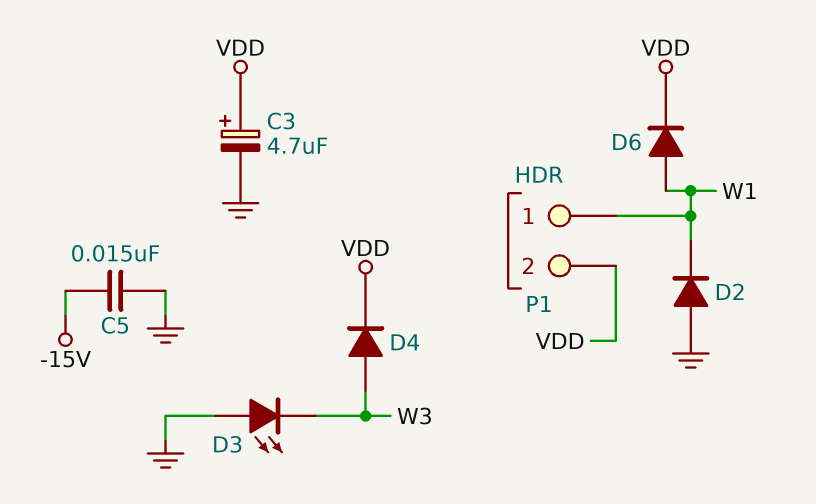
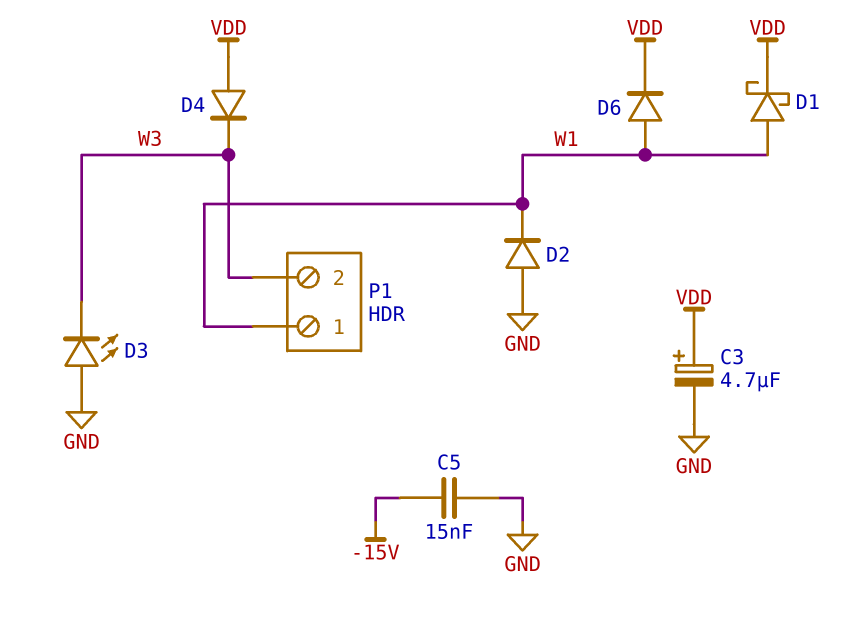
D1: none -> schottky (A W1, K VDD)
D4: diode (A W3, K VDD) -> diode (A VDD, K W3)
P1 pin 2: VDD -> W3

